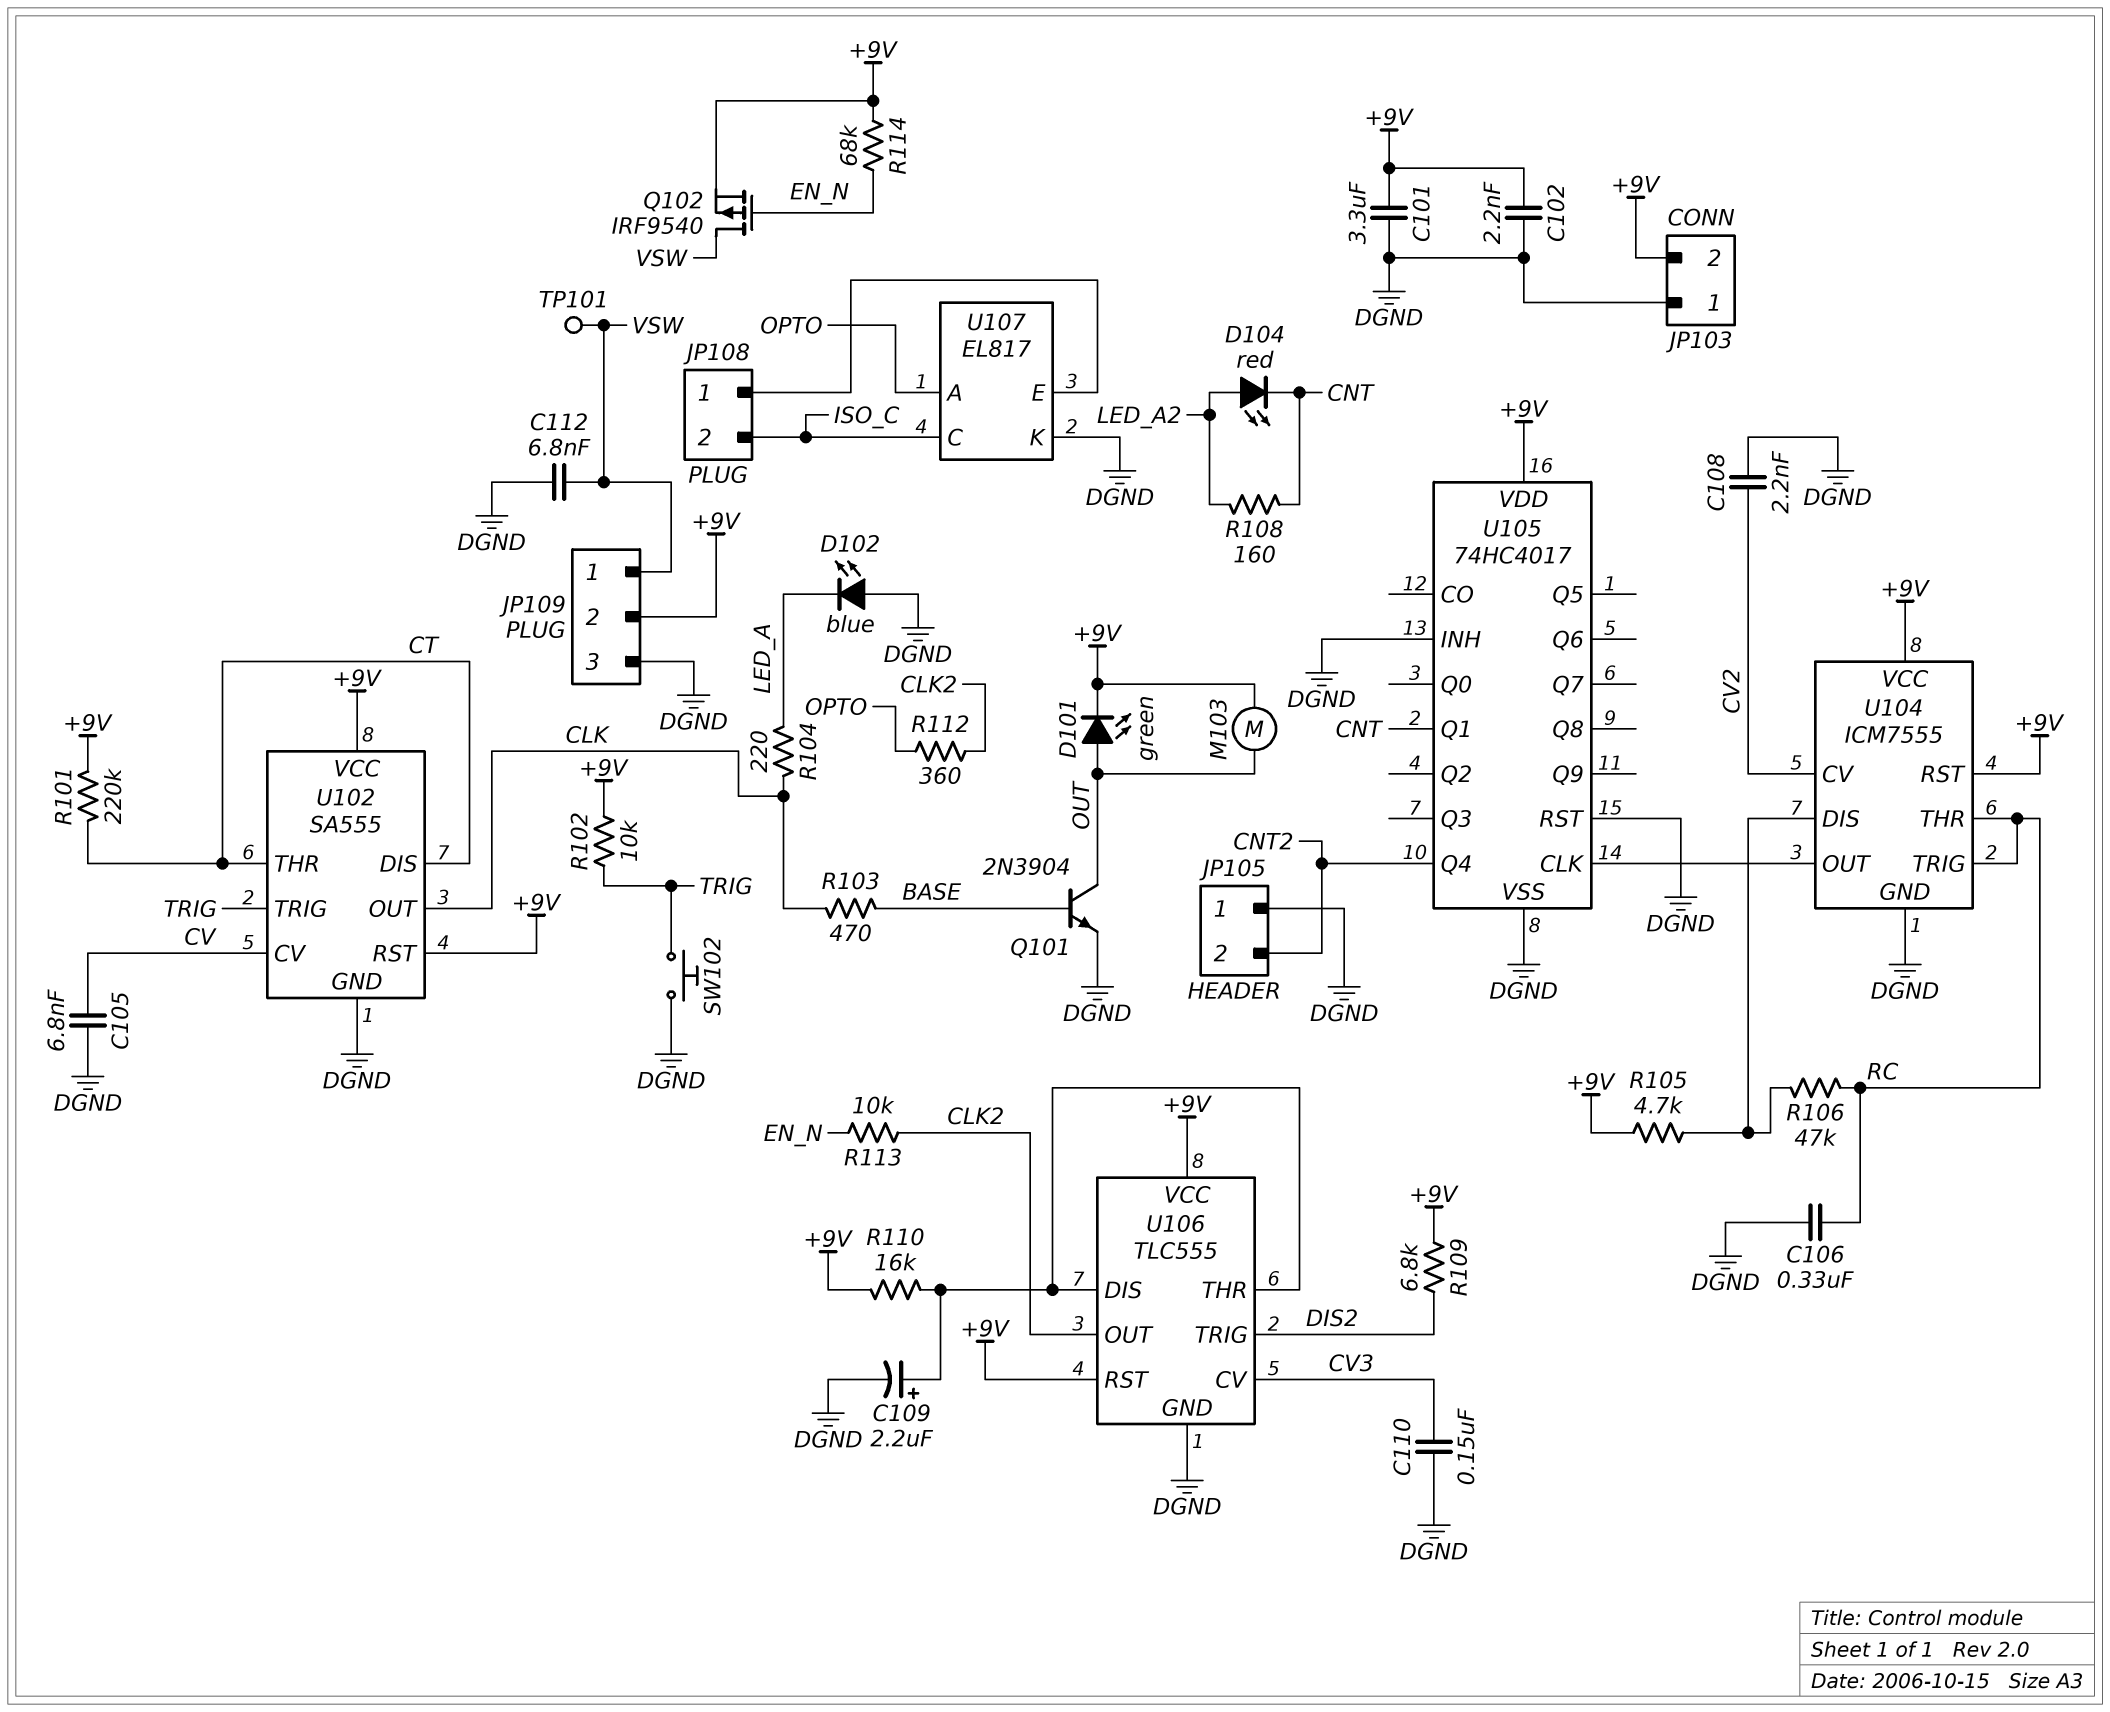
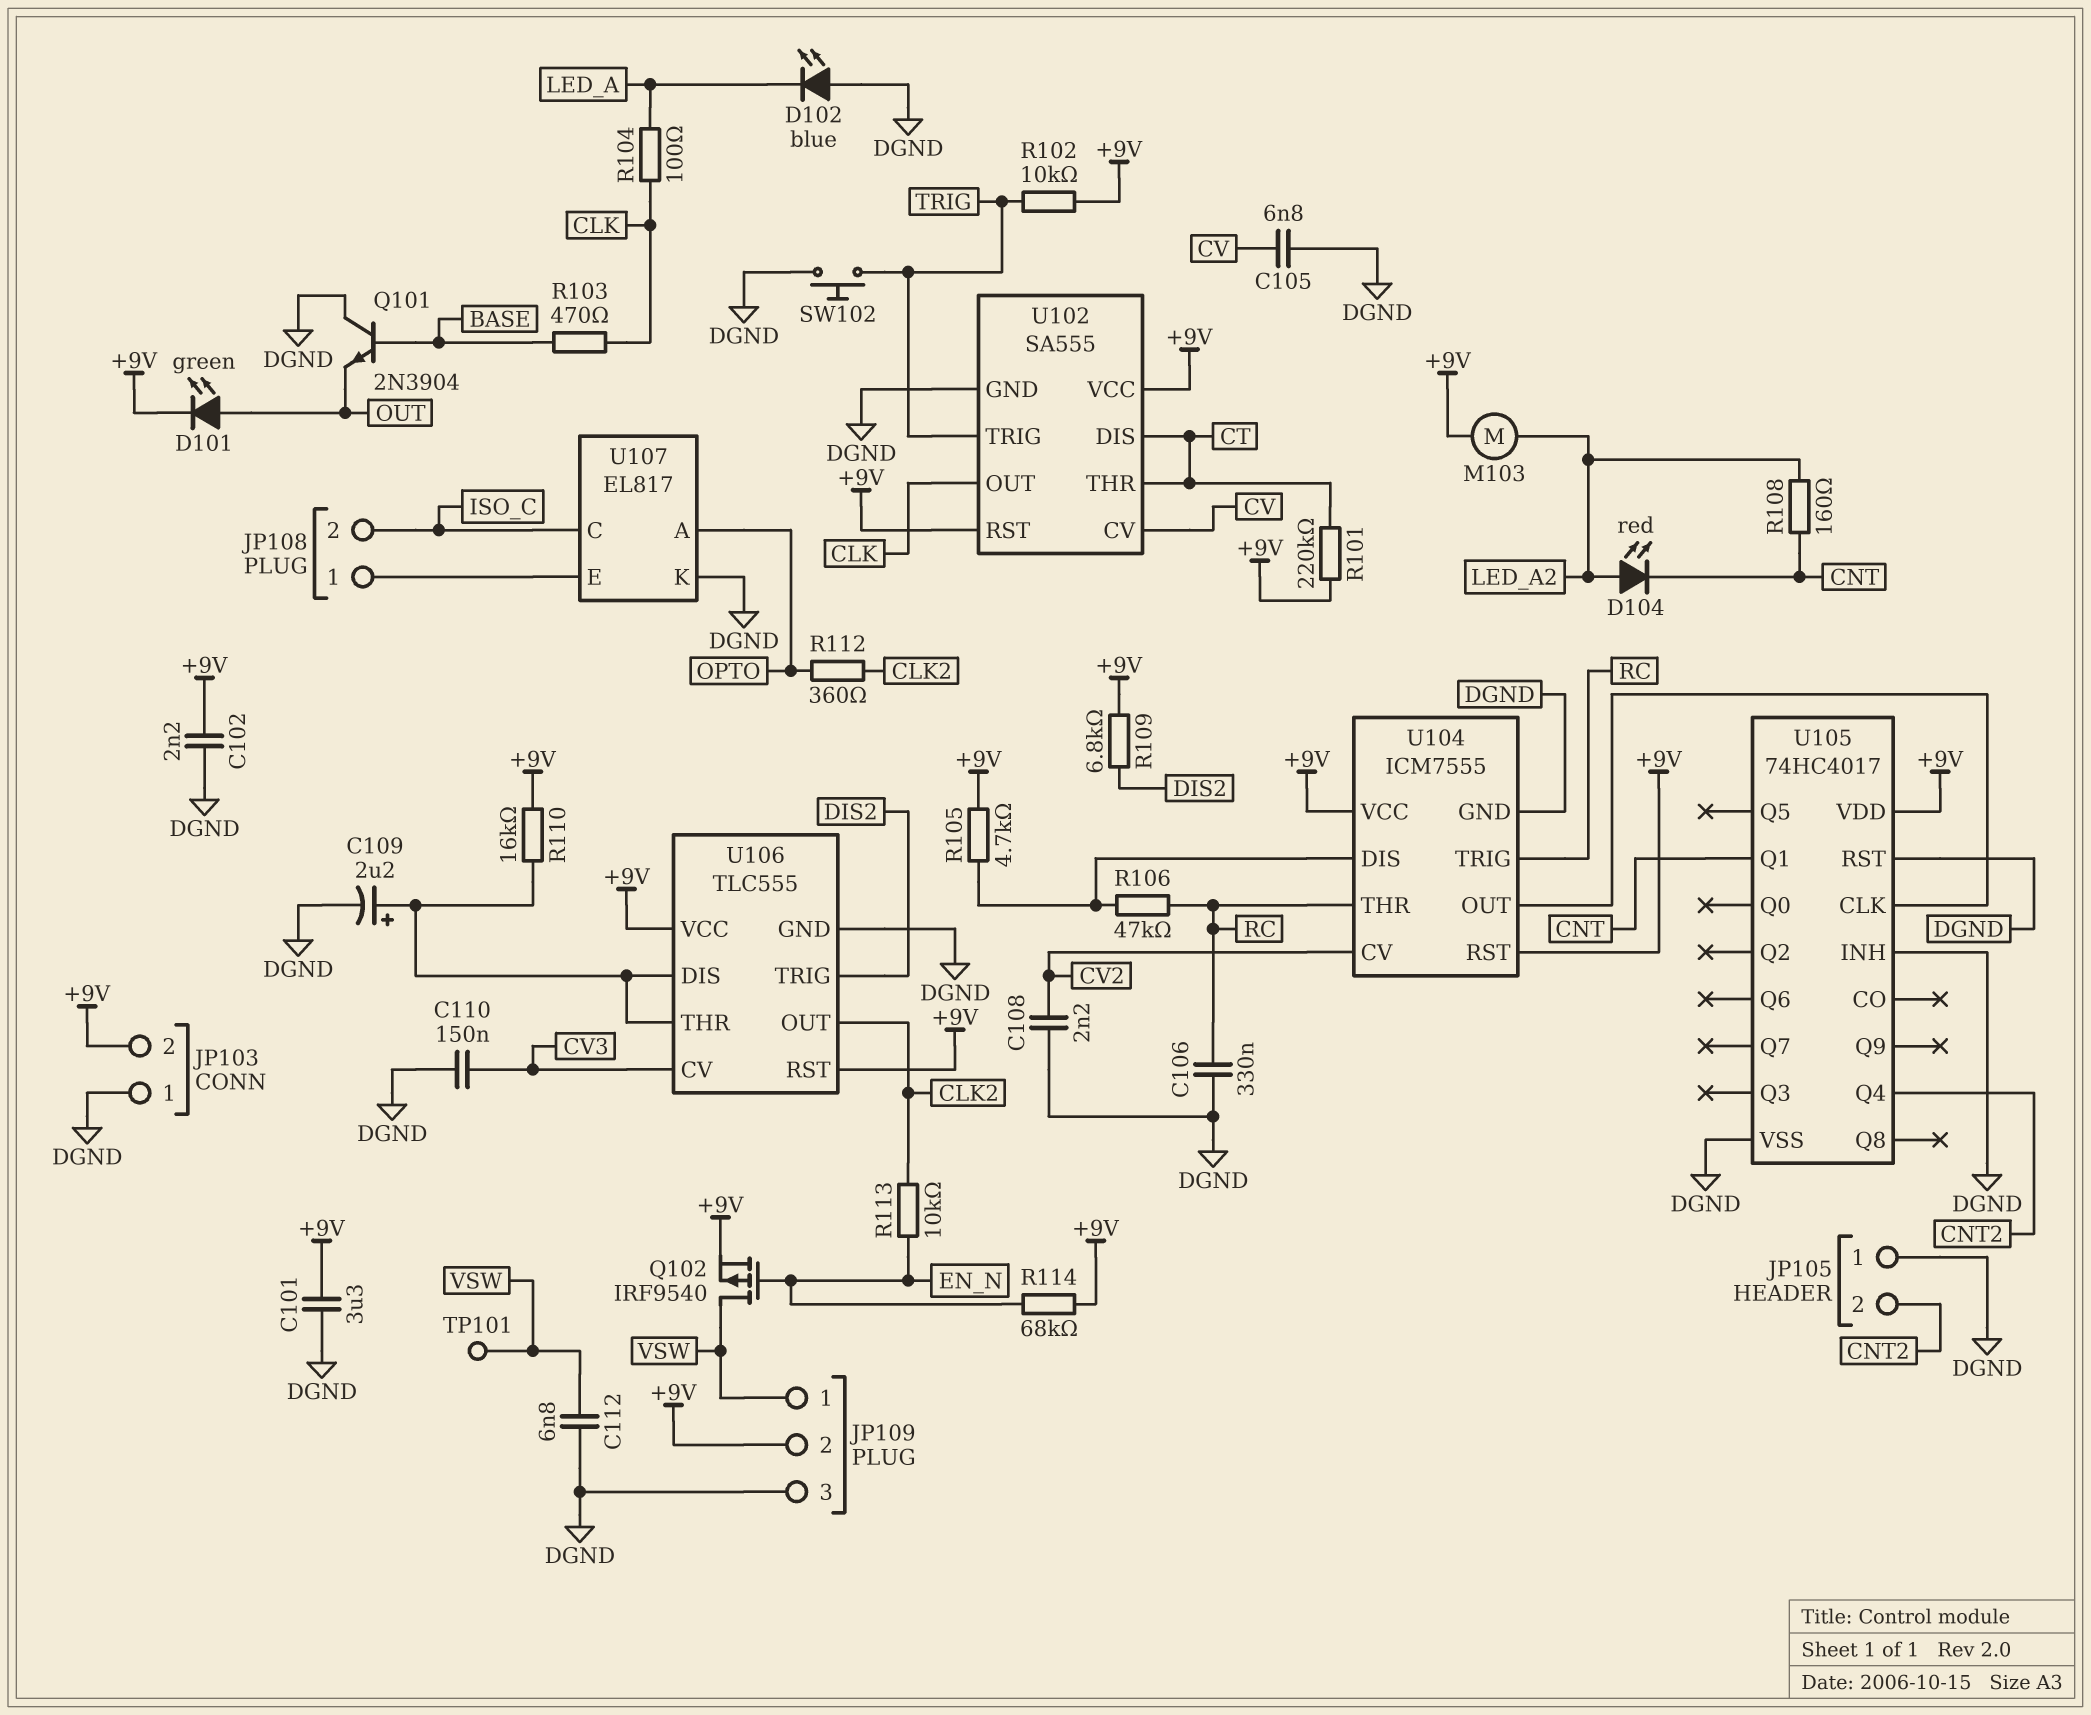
M103: motor (+9V, OUT) -> motor (+9V, LED_A2)
Q101: NPN 2N3904 (B BASE, C OUT, E DGND) -> NPN 2N3904 (B BASE, C DGND, E OUT)
R104: 220 (CLK, LED_A) -> 100 (CLK, LED_A)

